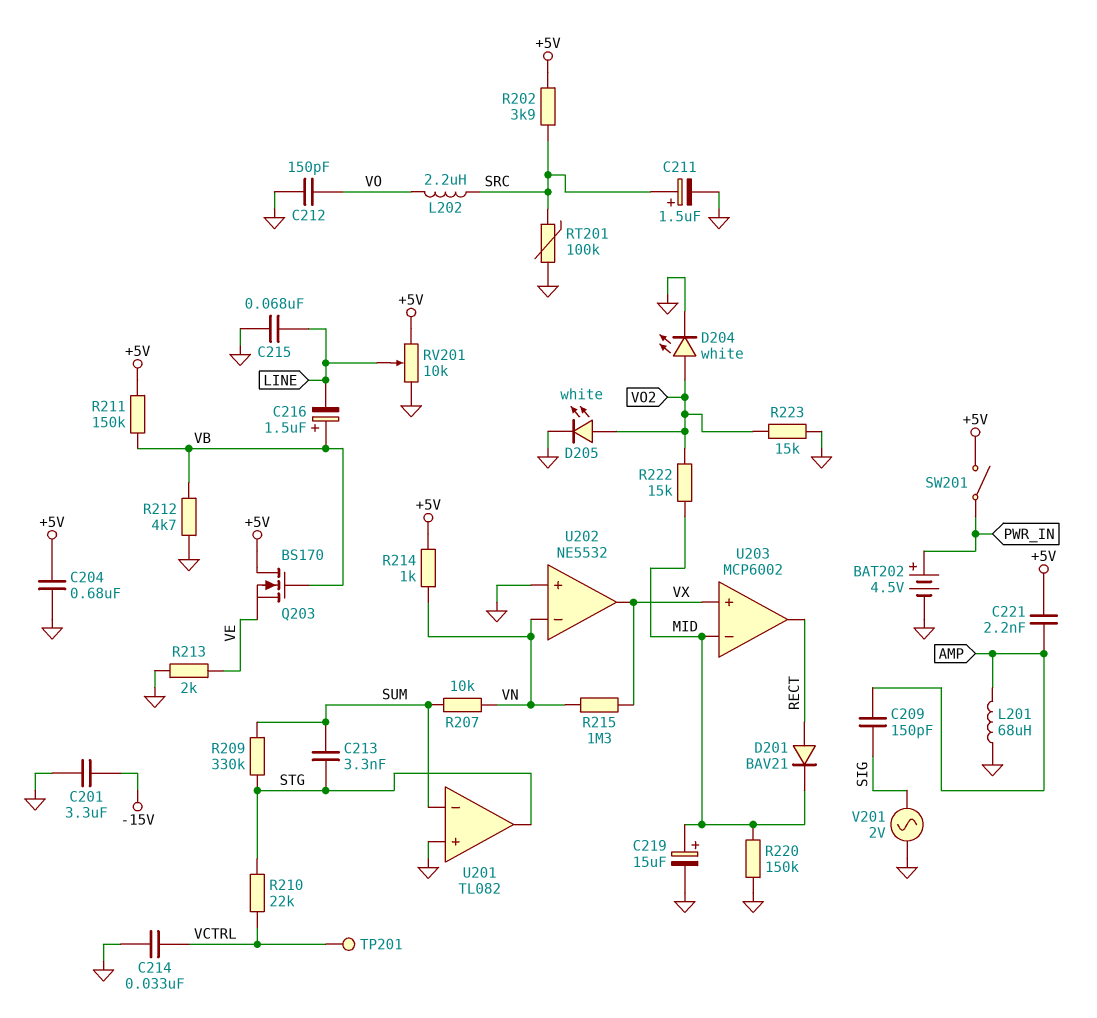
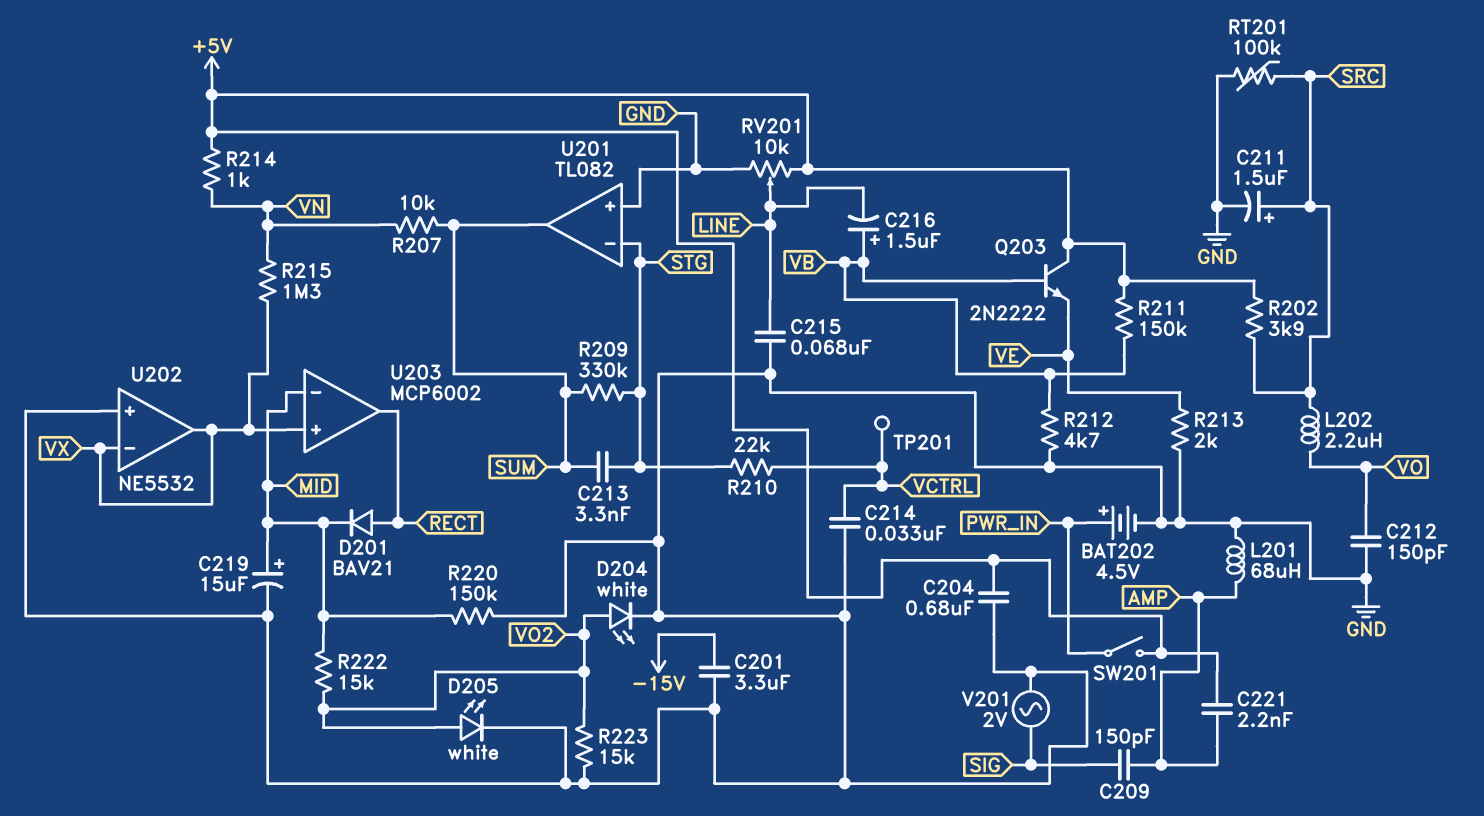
Q203: NMOS BS170 (G VB, D +5V, S VE) -> NPN 2N2222 (B VB, C +5V, E VE)
U201 pin in-: SUM -> STG
U201 pin out: STG -> SUM
U202 pin in-: VN -> VX

